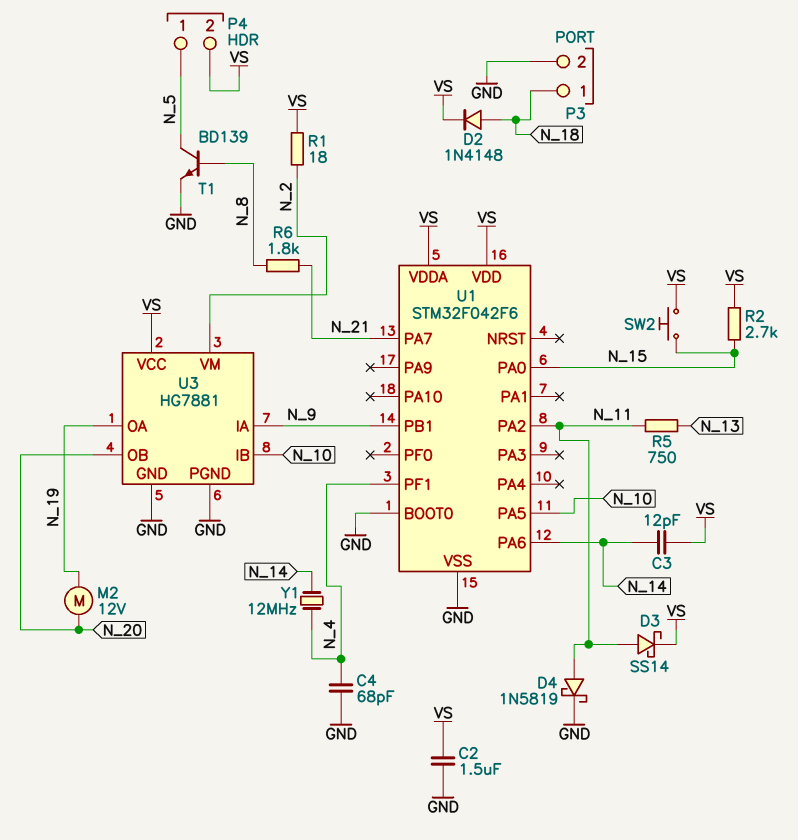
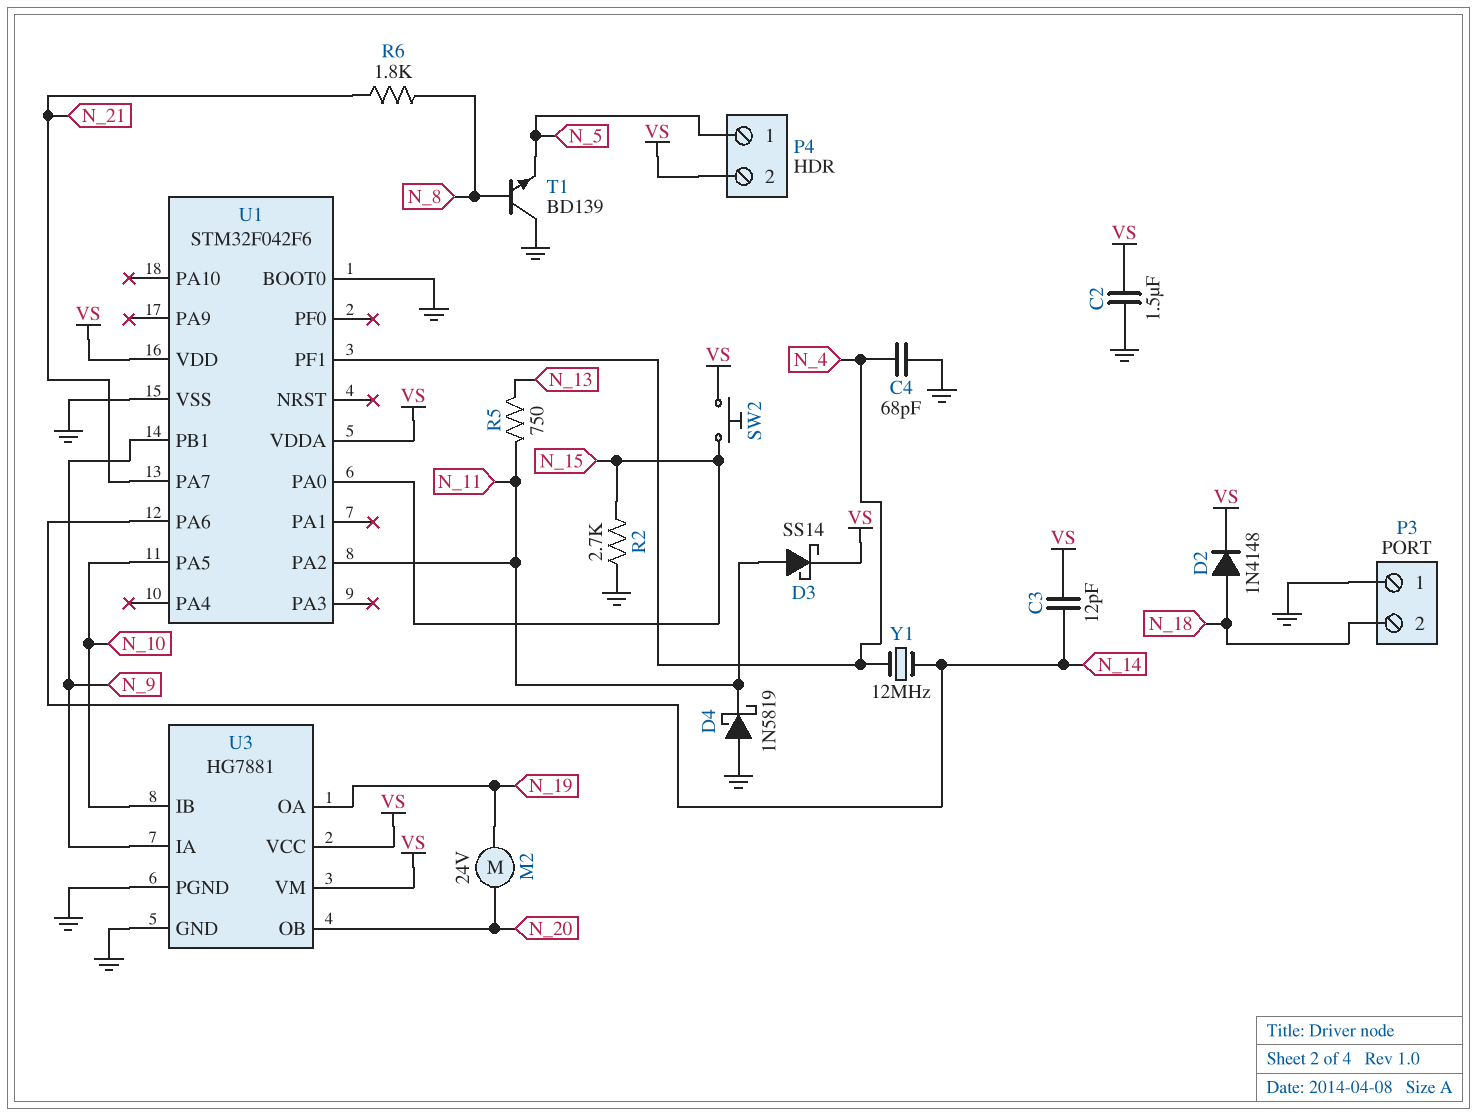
D4: schottky 1N5819 (A N_11, K GND) -> schottky 1N5819 (A GND, K N_11)
M2: motor 12V (N_19, N_20) -> motor 24V (N_19, N_20)
P3 pin 1: N_18 -> GND
P3 pin 2: GND -> N_18
R1: 18 (N_2, VS) -> none
R2: 2.7k (N_15, VS) -> 2.7k (GND, N_15)
T1: NPN BD139 (B N_8, C N_5, E GND) -> NPN BD139 (B N_8, C GND, E N_5)
U3 pin VM: N_2 -> VS

